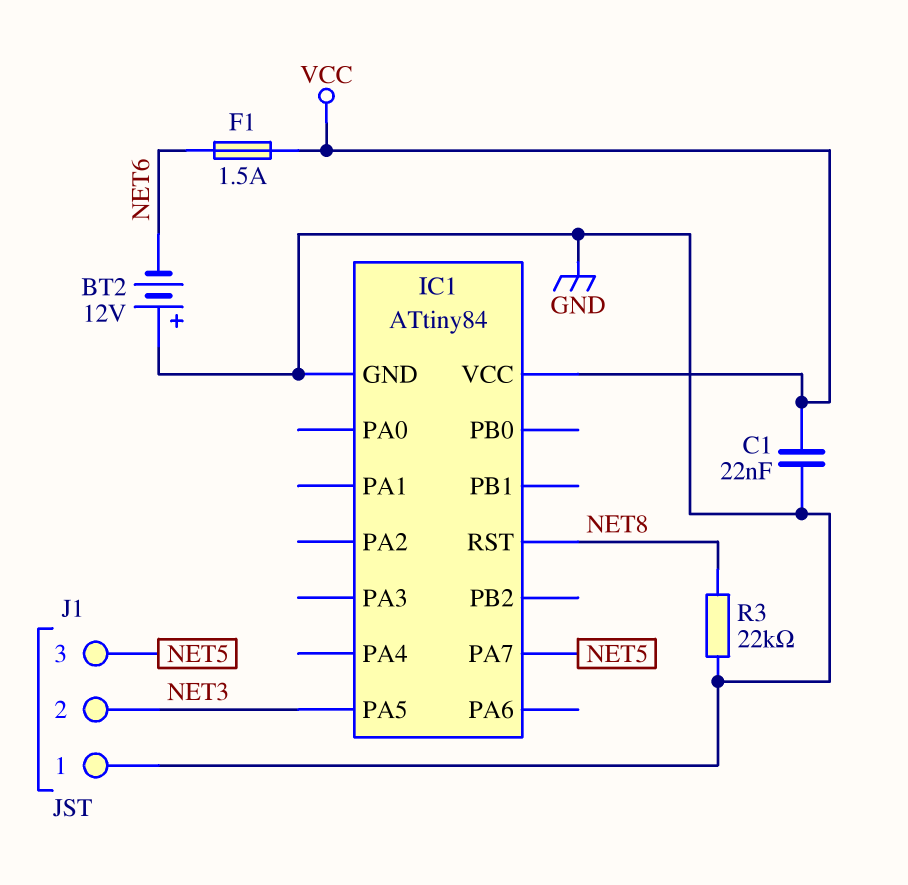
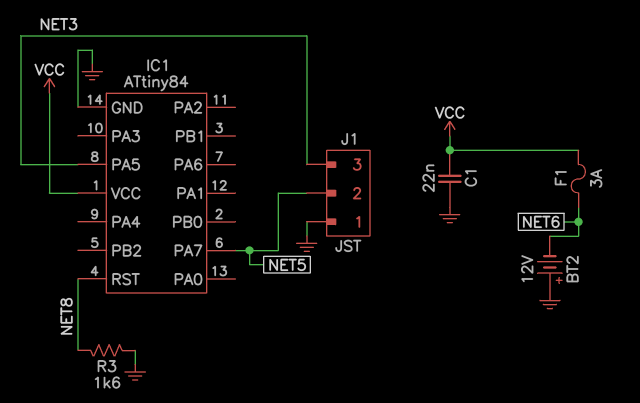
F1: 1.5A (NET6, VCC) -> 3A (NET6, VCC)
J1 pin 2: NET3 -> NET5
J1 pin 3: NET5 -> NET3
R3: 22k (GND, NET8) -> 1.6k (GND, NET8)

